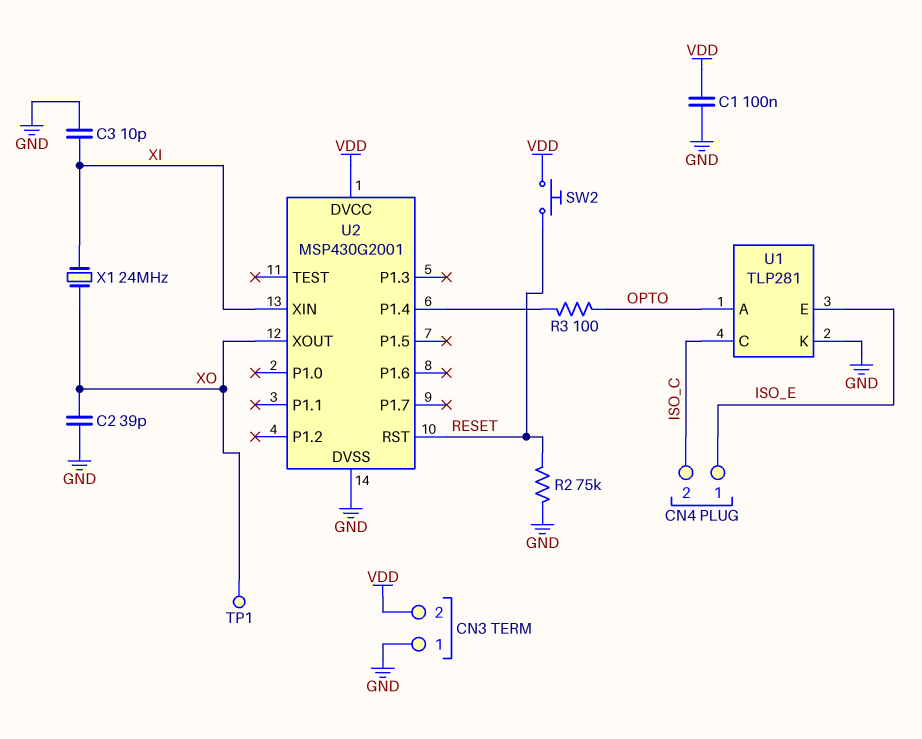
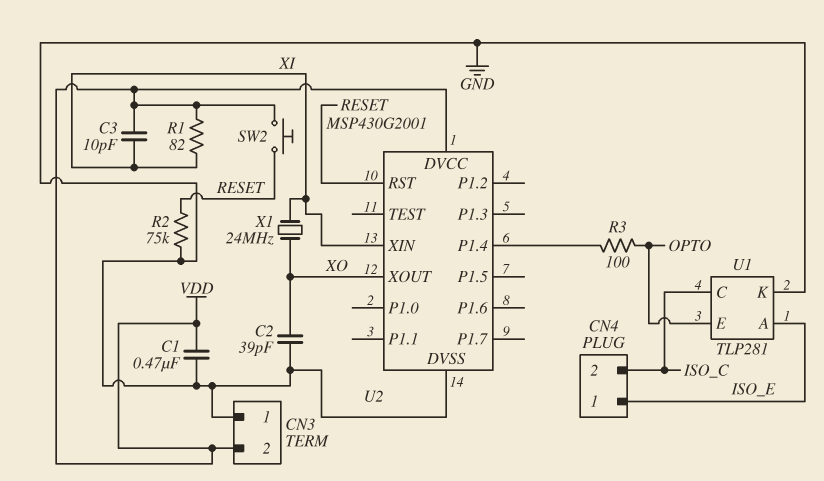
C1: 100nF (GND, VDD) -> 470nF (GND, VDD)
C3: 10pF (GND, XI) -> 10pF (VDD, XI)
R1: none -> 82 (VDD, XI)
TP1: test point (XO) -> none
U1 pin A: OPTO -> ISO_E
U1 pin E: ISO_E -> OPTO

